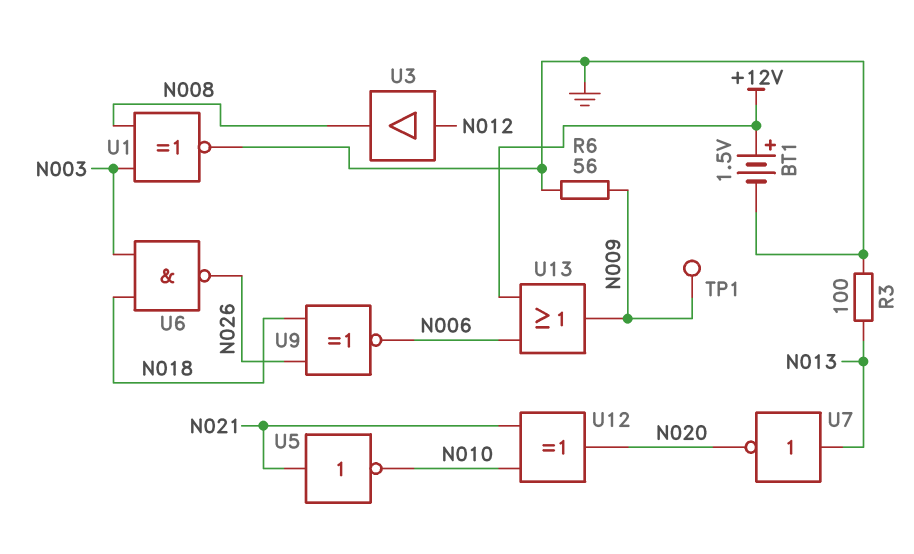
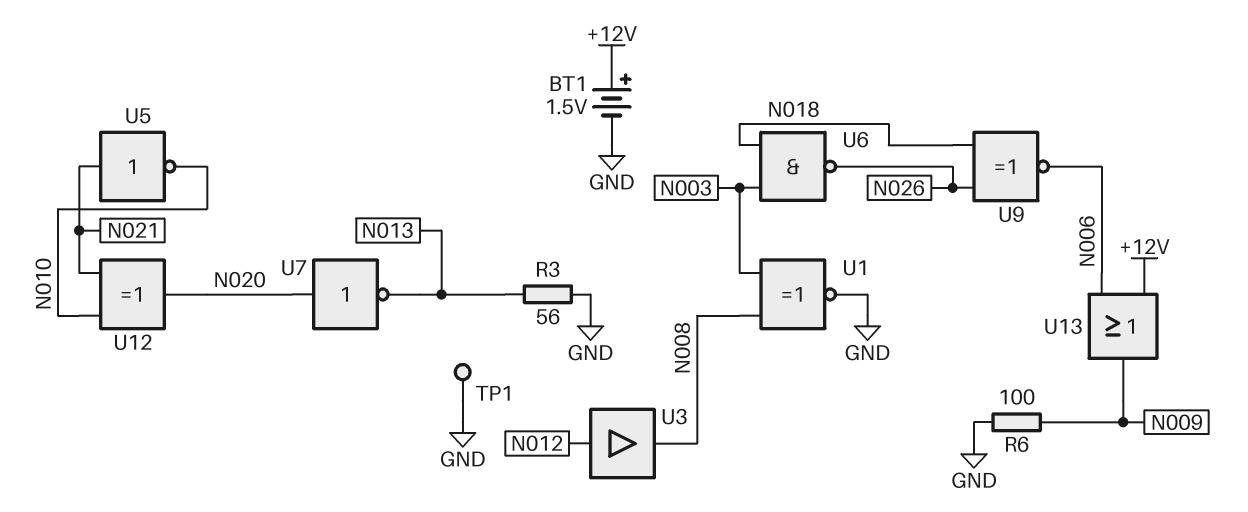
R3: 100 (GND, N013) -> 56 (GND, N013)
R6: 56 (GND, N009) -> 100 (GND, N009)
TP1: test point (N009) -> test point (GND)
U7: NOT (in N013, out N020) -> NOT (in N020, out N013)

